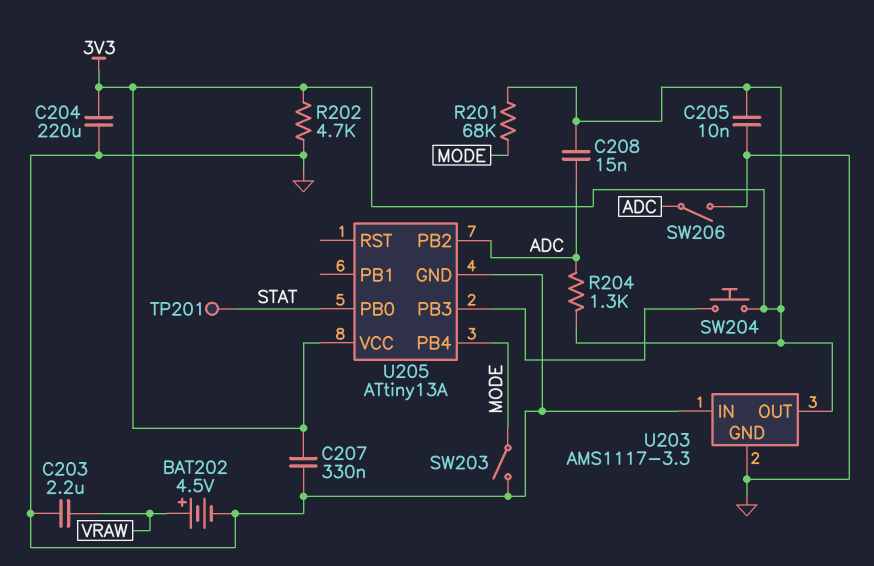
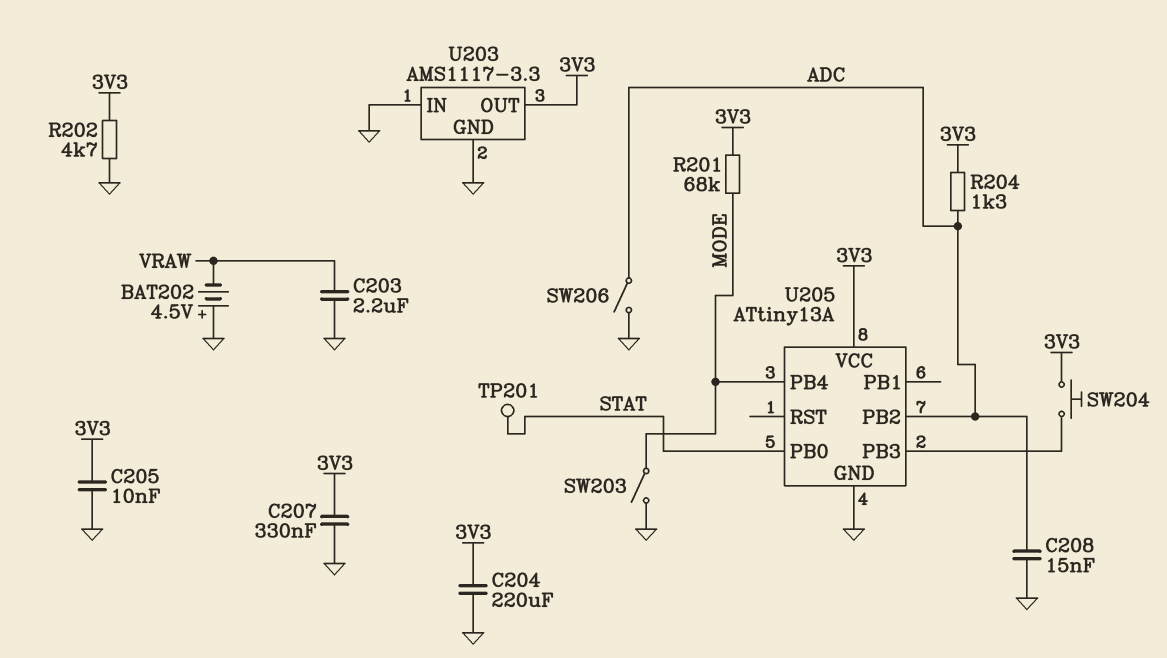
BAT202: 4.5V (plus VRAW, minus GND) -> 4.5V (plus GND, minus VRAW)
C208: 15nF (3V3, ADC) -> 15nF (ADC, GND)

